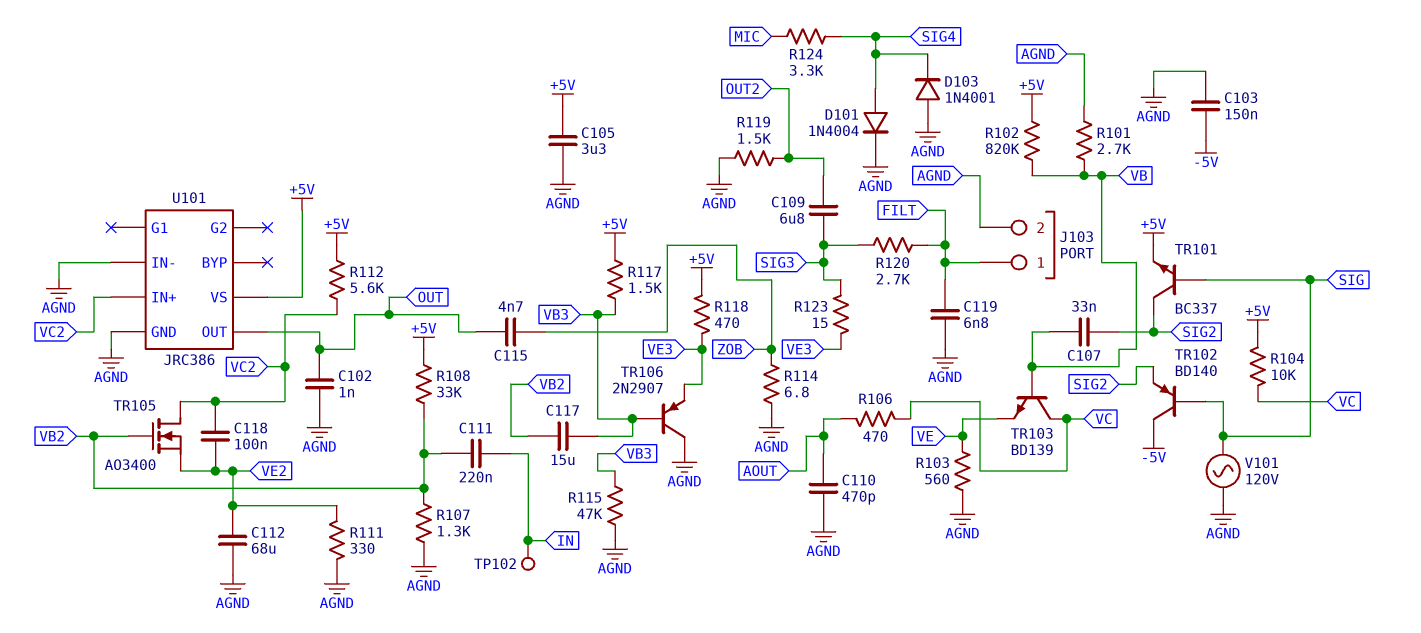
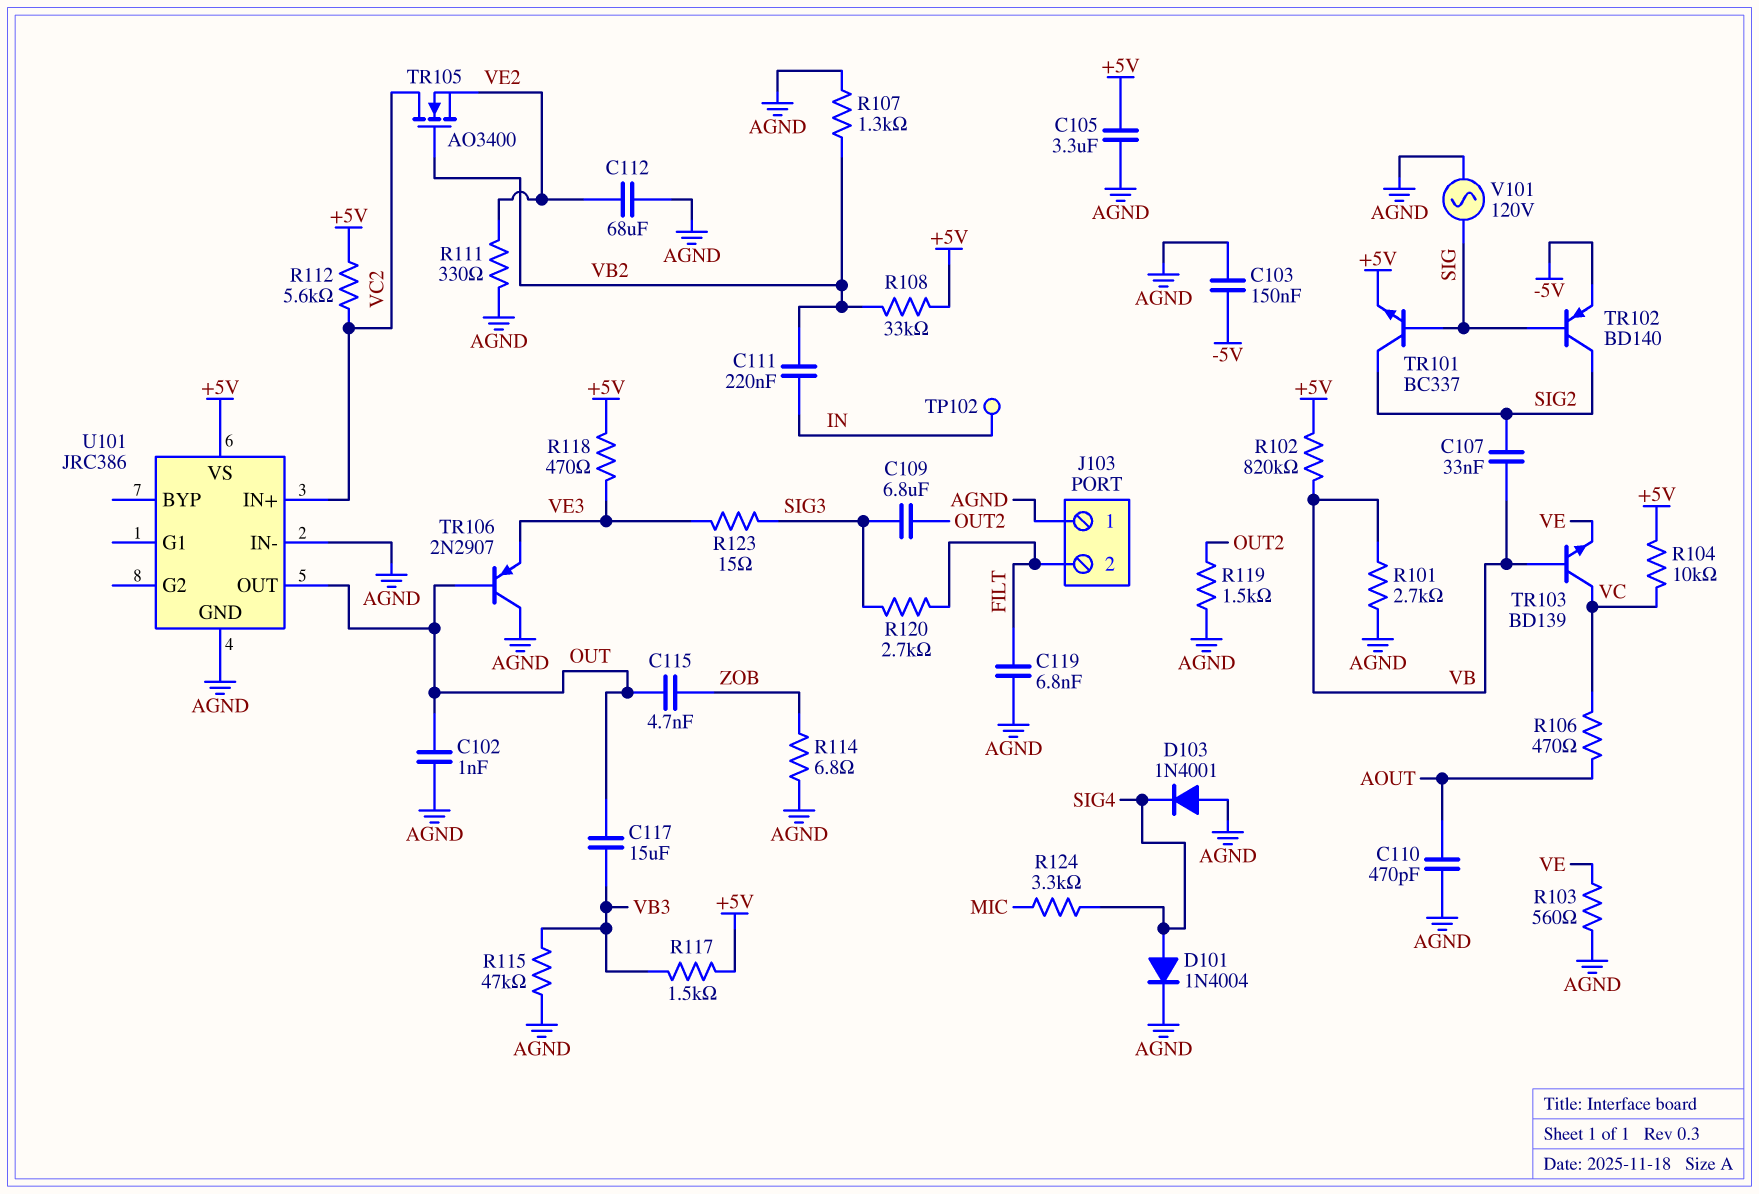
C117: 15uF (VB2, VB3) -> 15uF (OUT, VB3)
C118: 100nF (VC2, VE2) -> none
J103 pin 1: FILT -> AGND
J103 pin 2: AGND -> FILT
TR102: PNP BD140 (B SIG, C -5V, E SIG2) -> PNP BD140 (B SIG, C SIG2, E -5V)
TR106: PNP 2N2907 (B VB3, C AGND, E VE3) -> PNP 2N2907 (B OUT, C AGND, E VE3)

